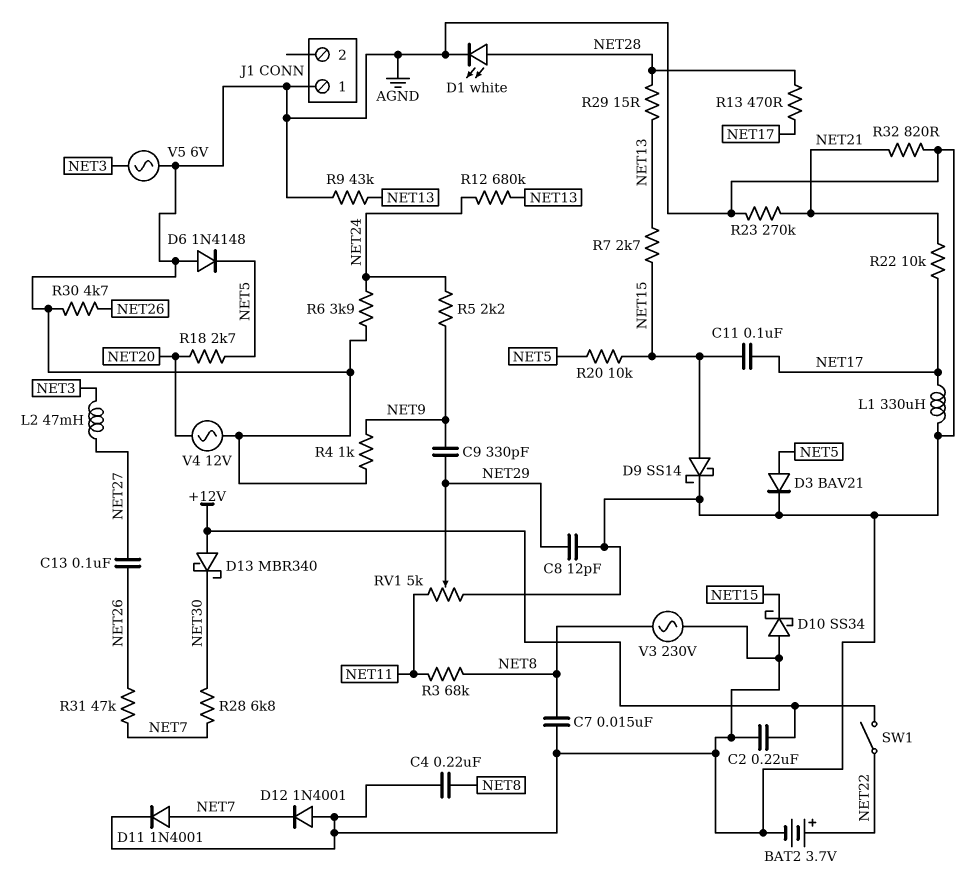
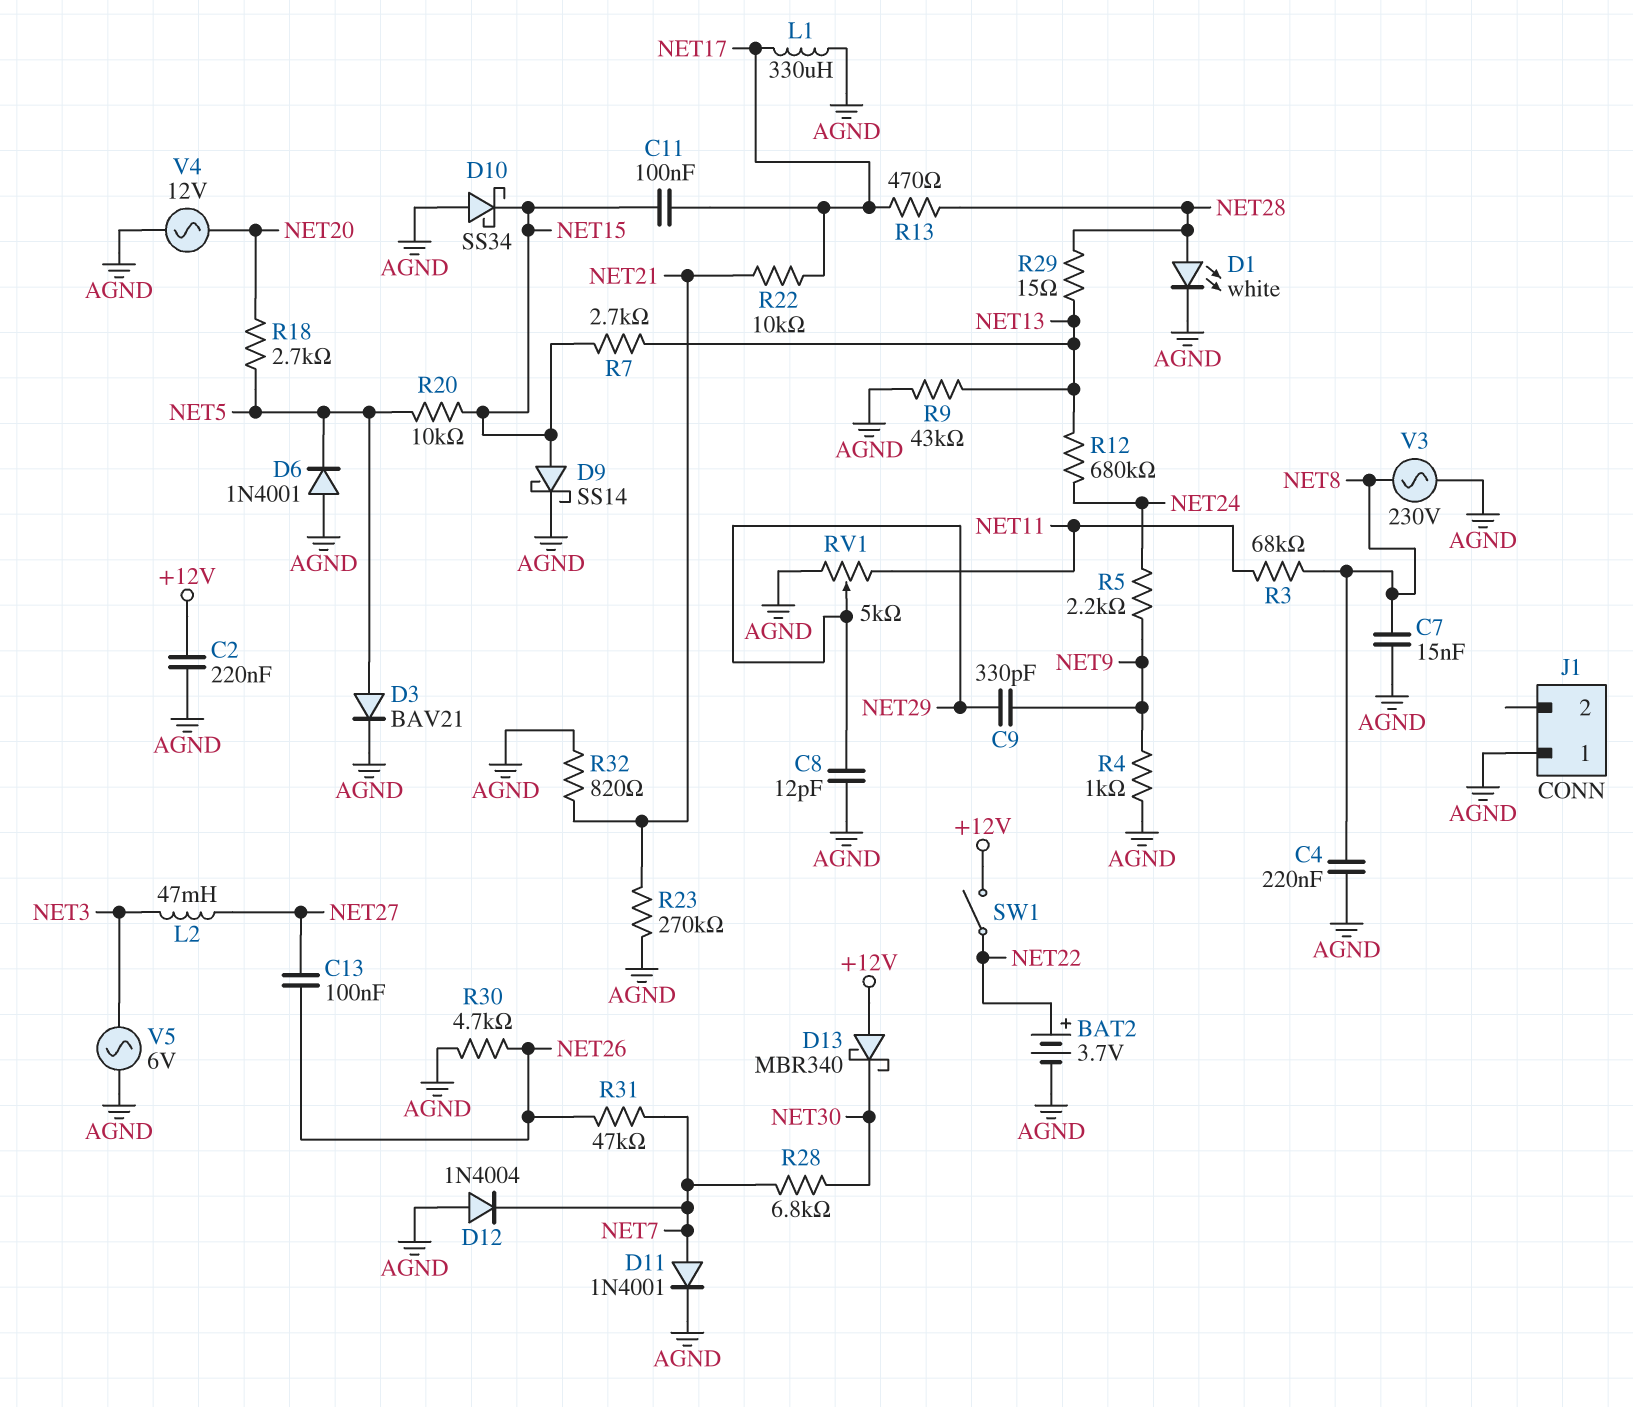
D6: diode 1N4148 (A AGND, K NET5) -> diode 1N4001 (A AGND, K NET5)
D12: diode 1N4001 (A AGND, K NET7) -> diode 1N4004 (A AGND, K NET7)
R6: 3.9k (AGND, NET24) -> none

